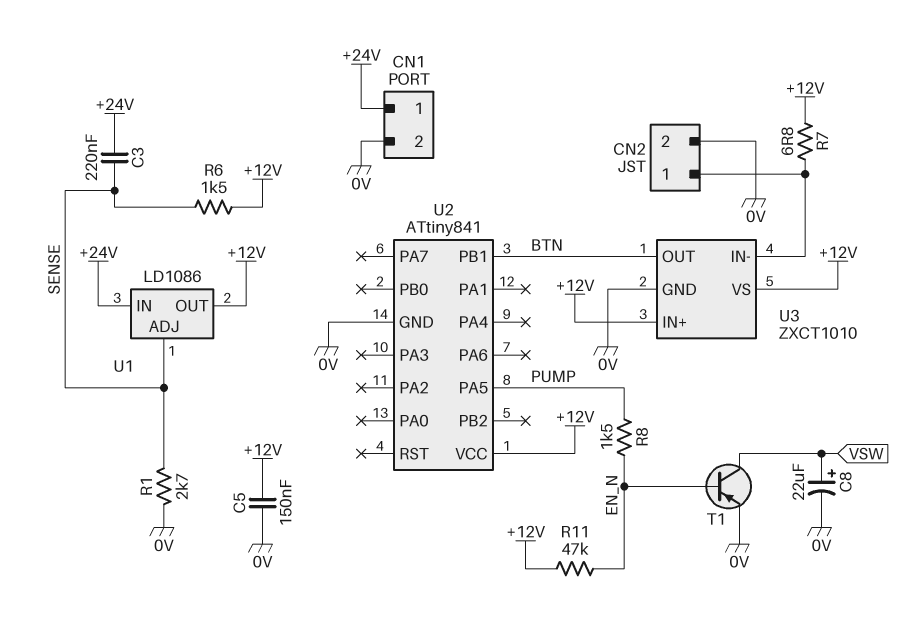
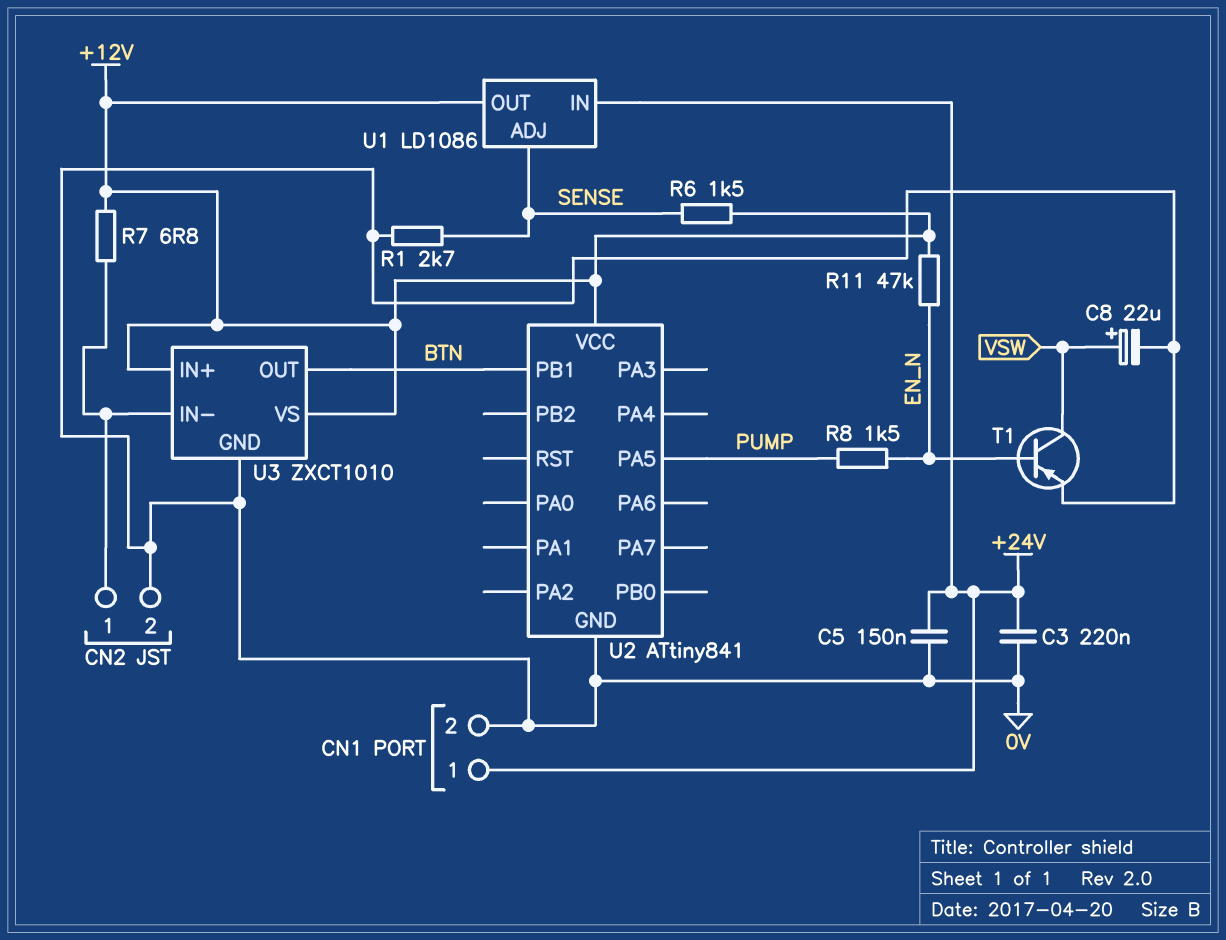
C3: 220nF (+24V, SENSE) -> 220nF (+24V, 0V)
C5: 150nF (+12V, 0V) -> 150nF (+24V, 0V)

